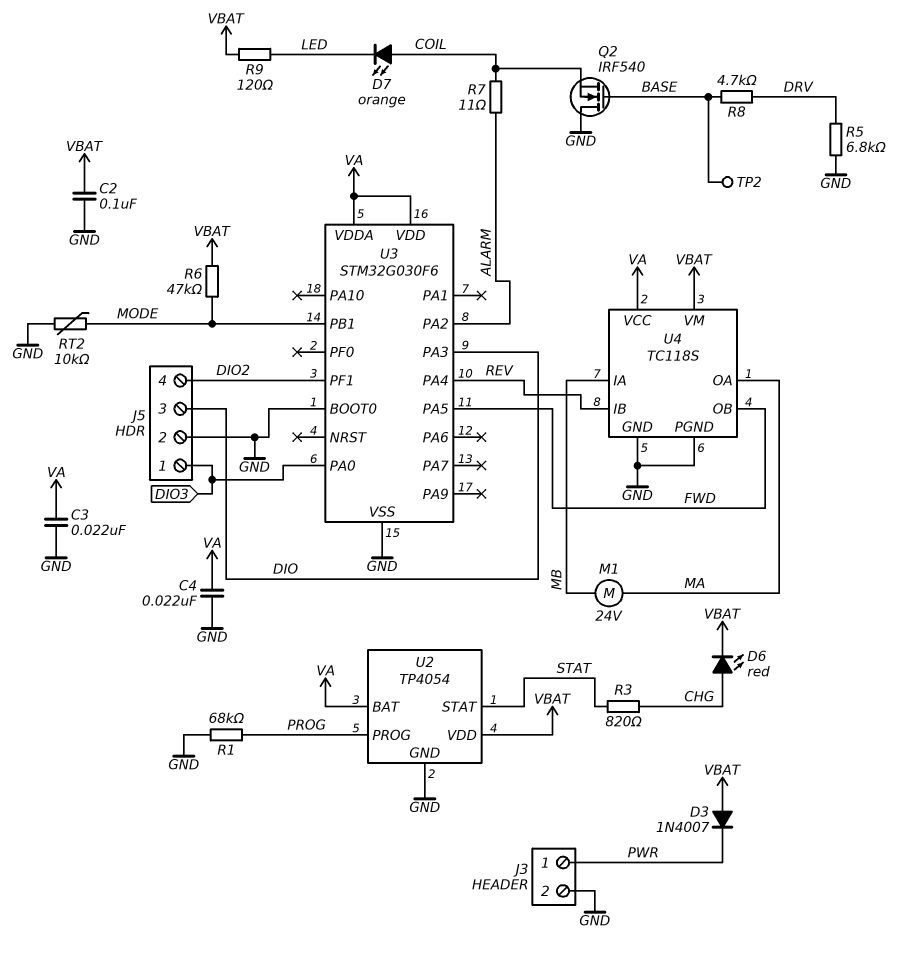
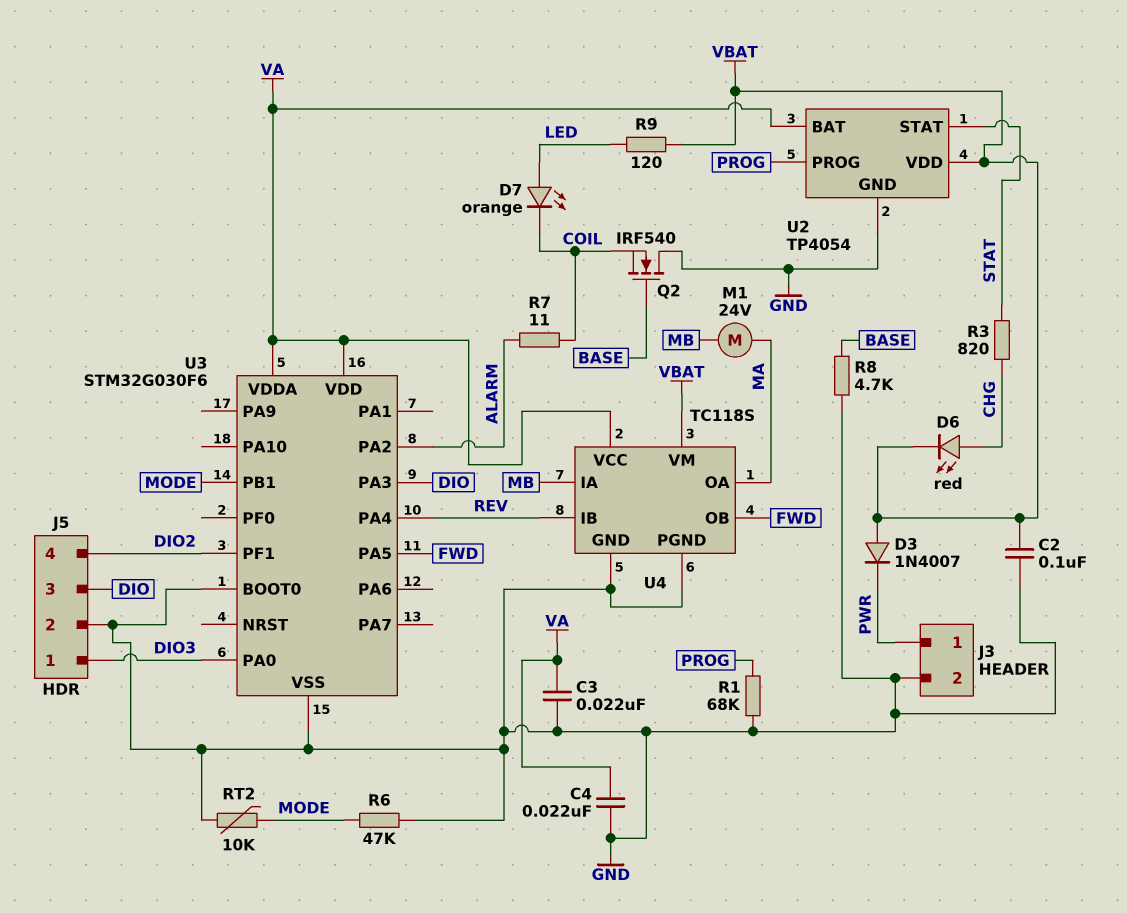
D7: LED orange (A COIL, K LED) -> LED orange (A LED, K COIL)
R5: 6.8k (DRV, GND) -> none
R6: 47k (MODE, VBAT) -> 47k (GND, MODE)
R8: 4.7k (BASE, DRV) -> 4.7k (BASE, GND)
TP2: test point (BASE) -> none

